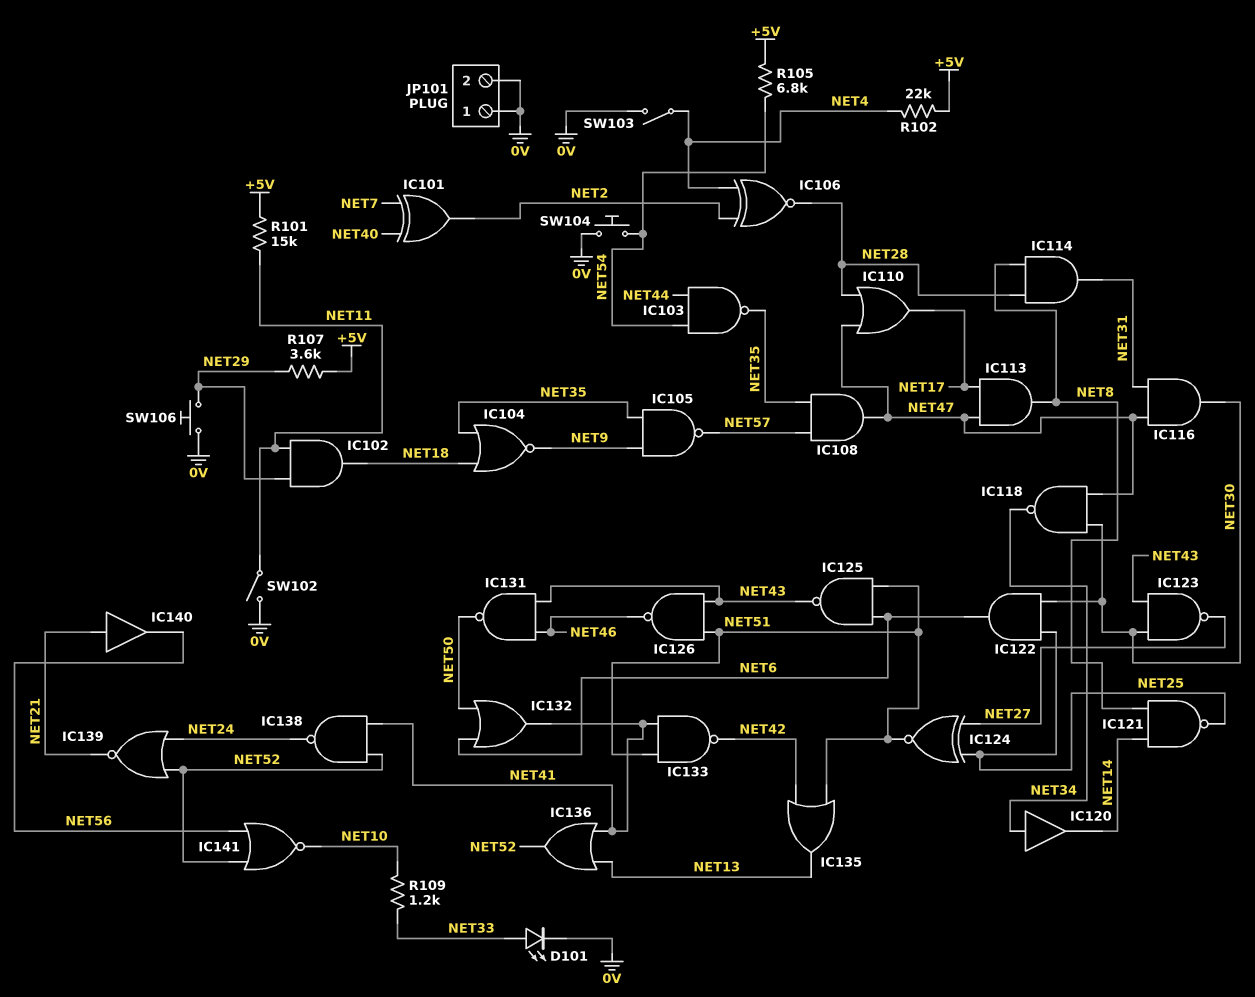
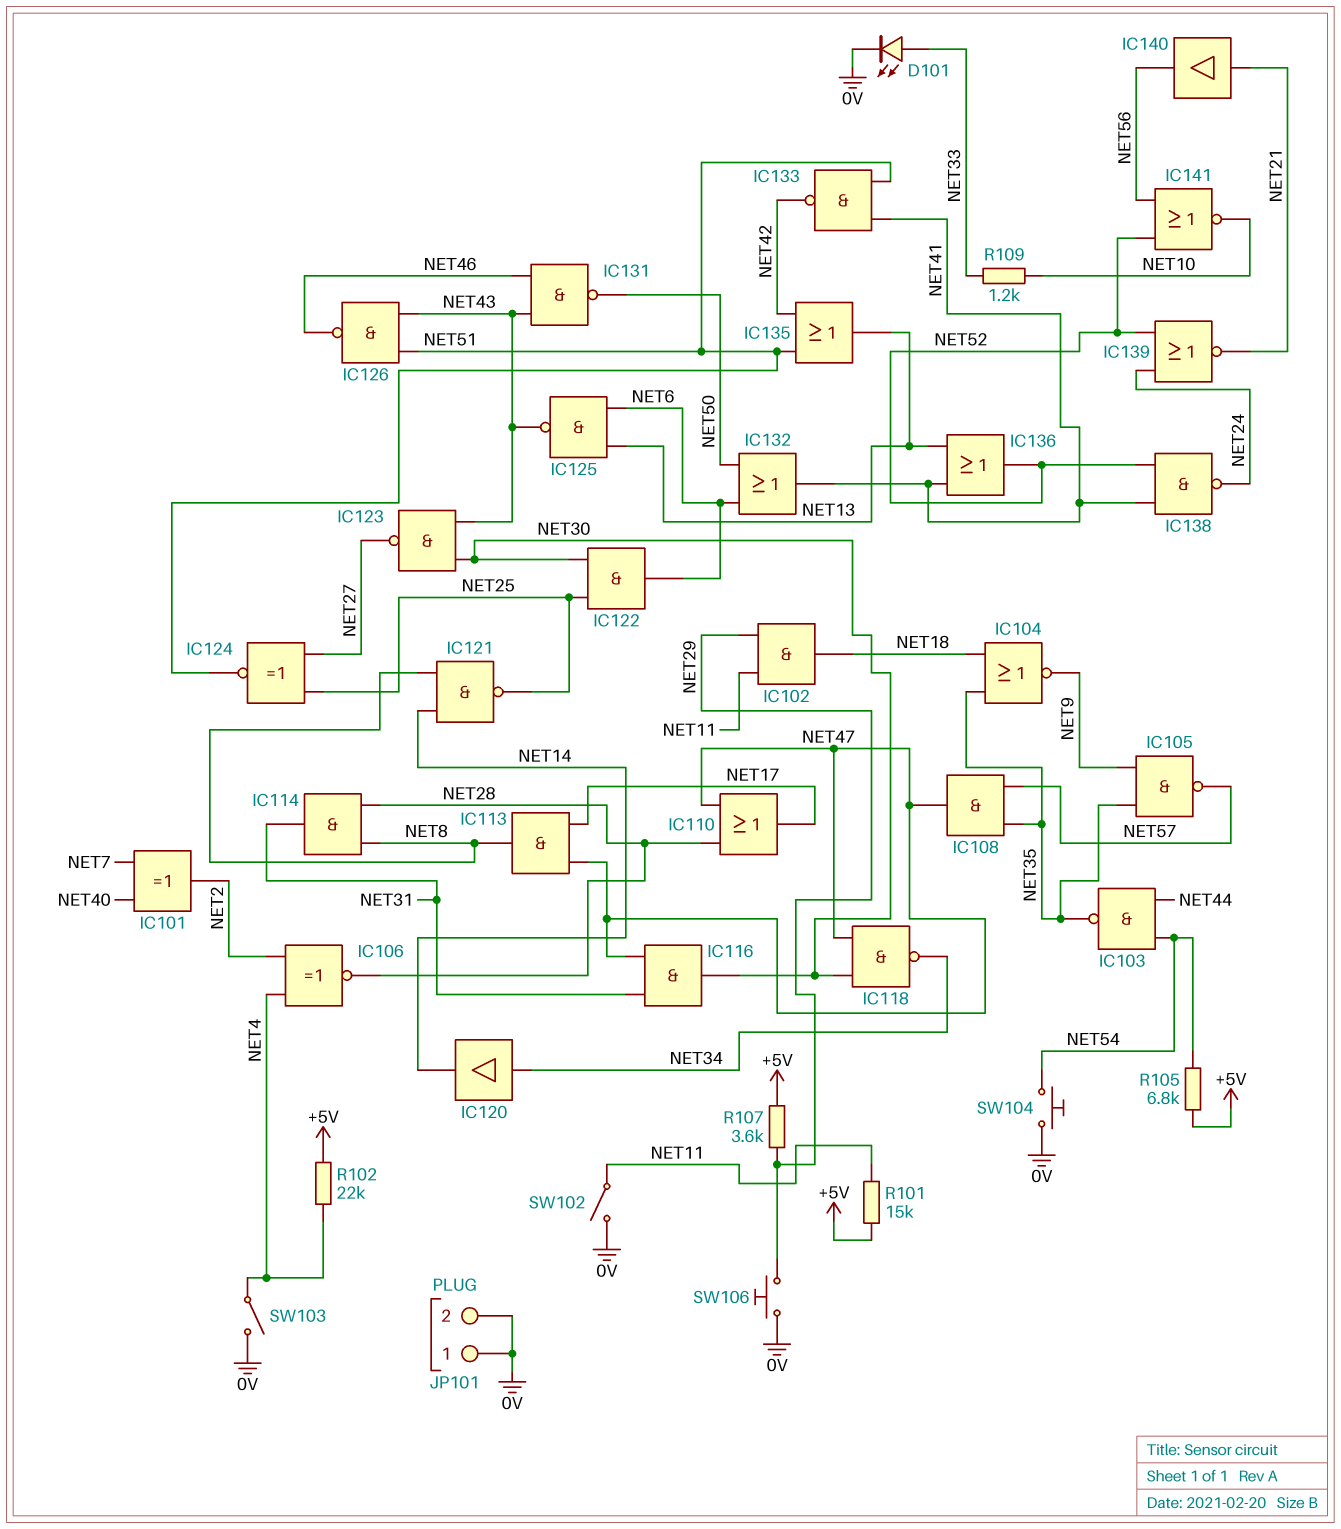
IC125: NAND (in NET6, in NET51, out NET43) -> NAND (in NET6, in NET13, out NET43)

